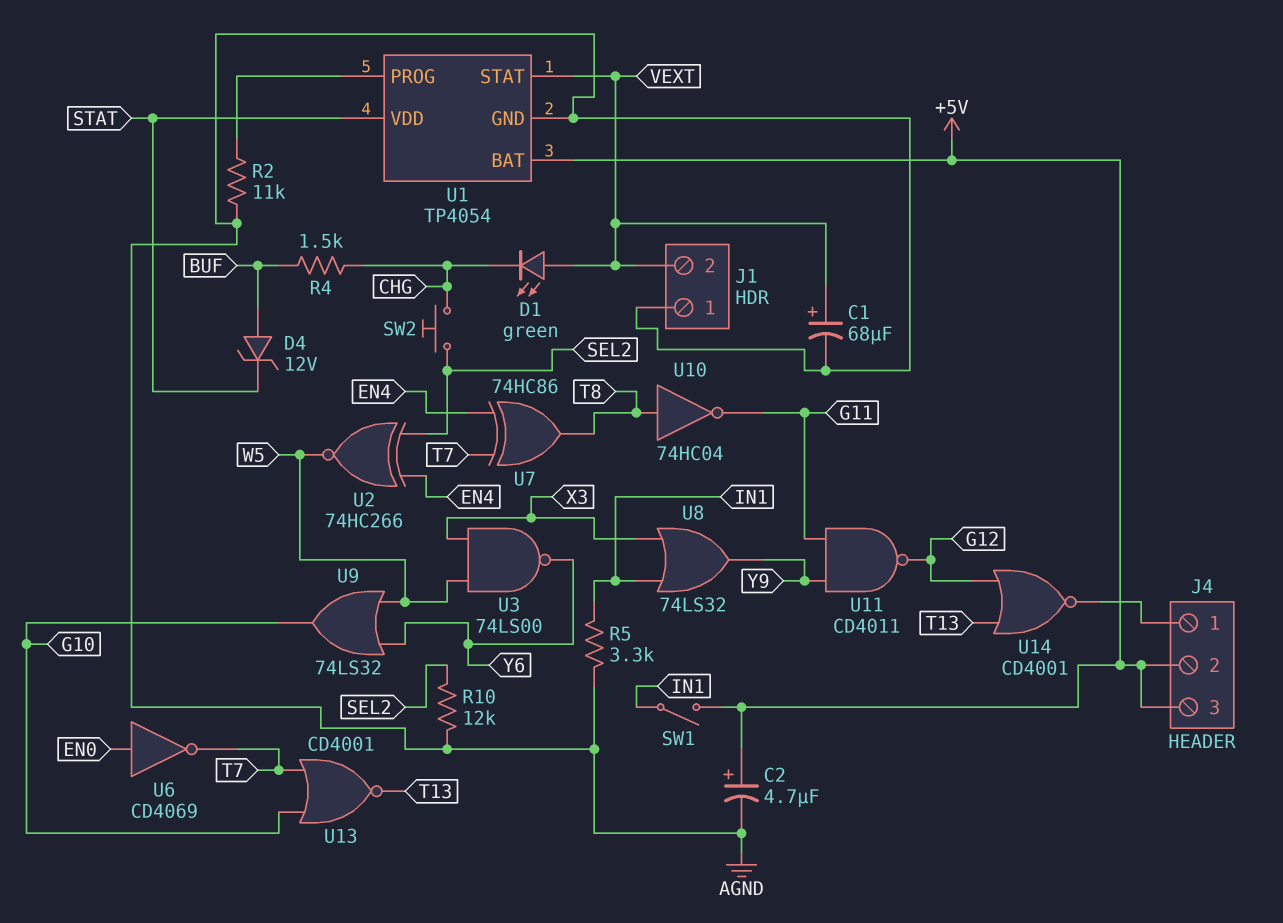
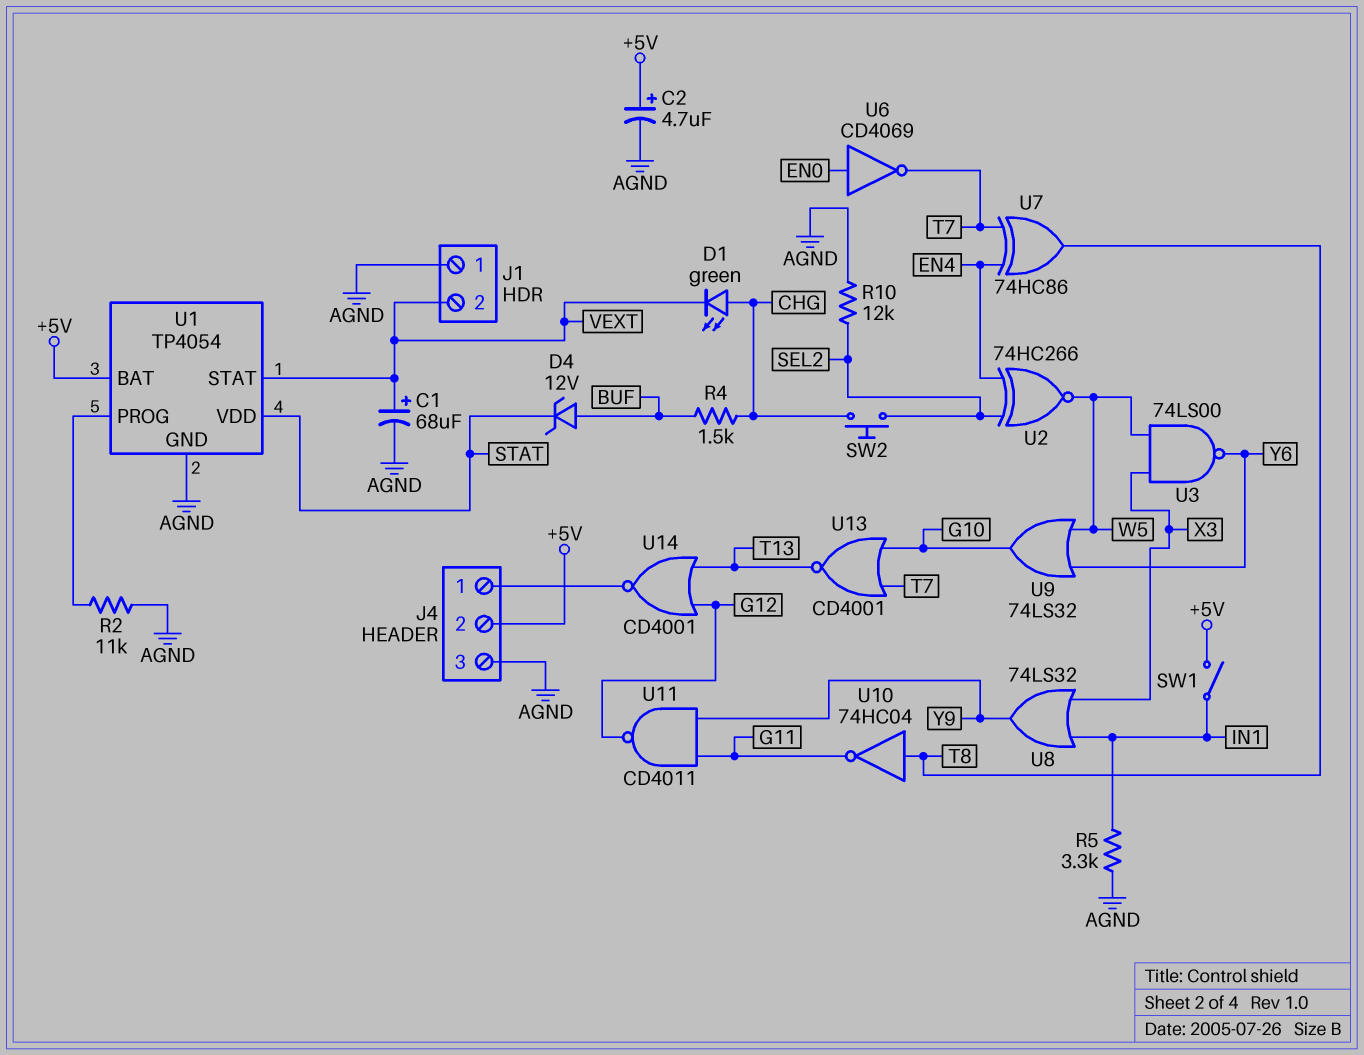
D1: LED green (A VEXT, K CHG) -> LED green (A CHG, K VEXT)
J4 pin 3: +5V -> AGND

